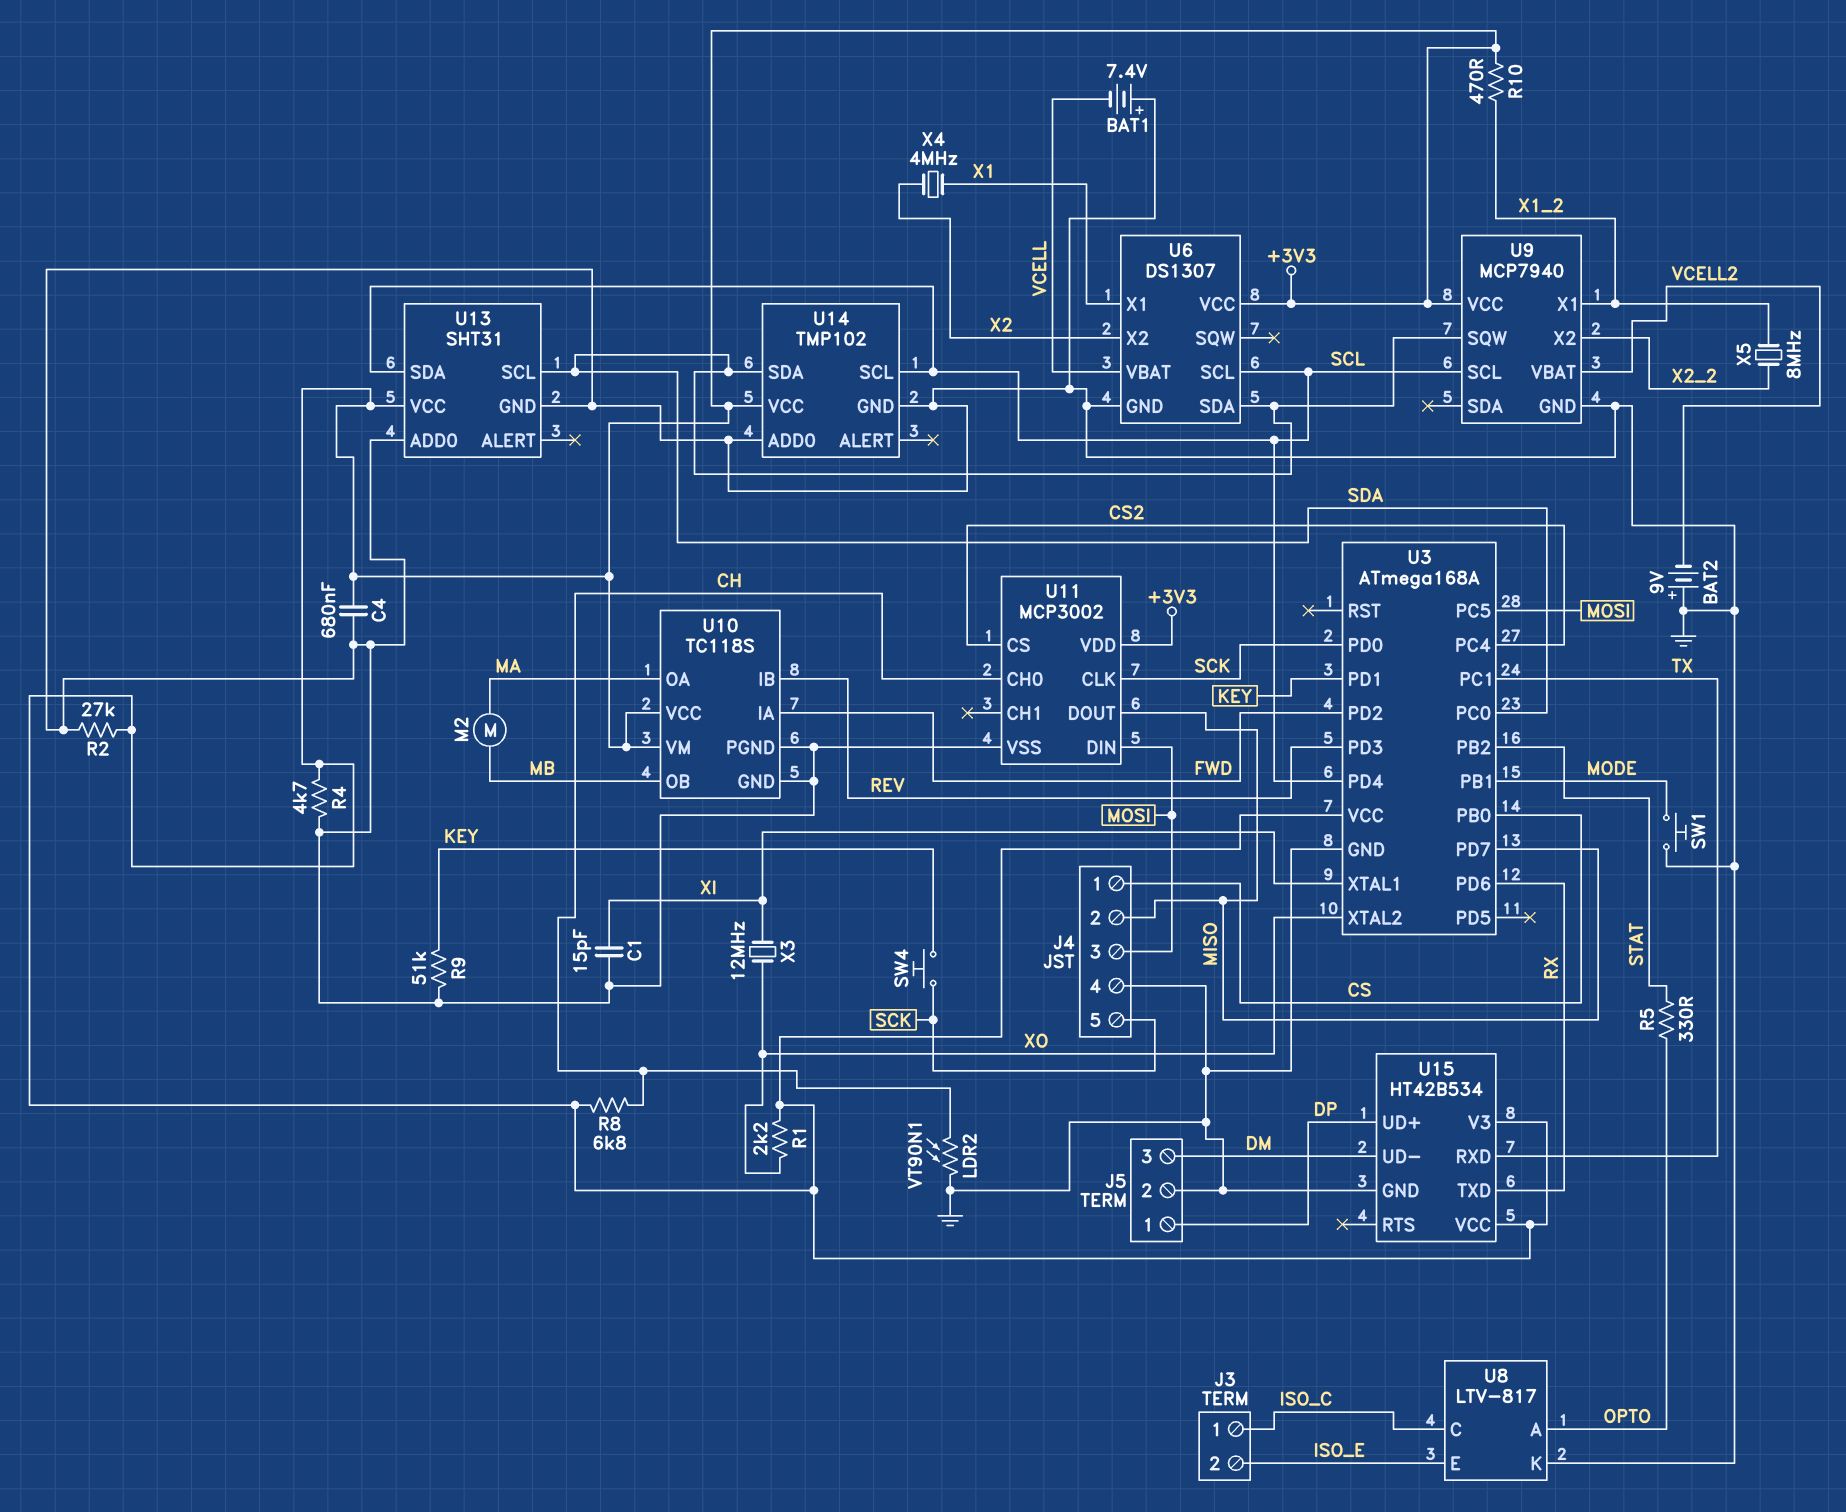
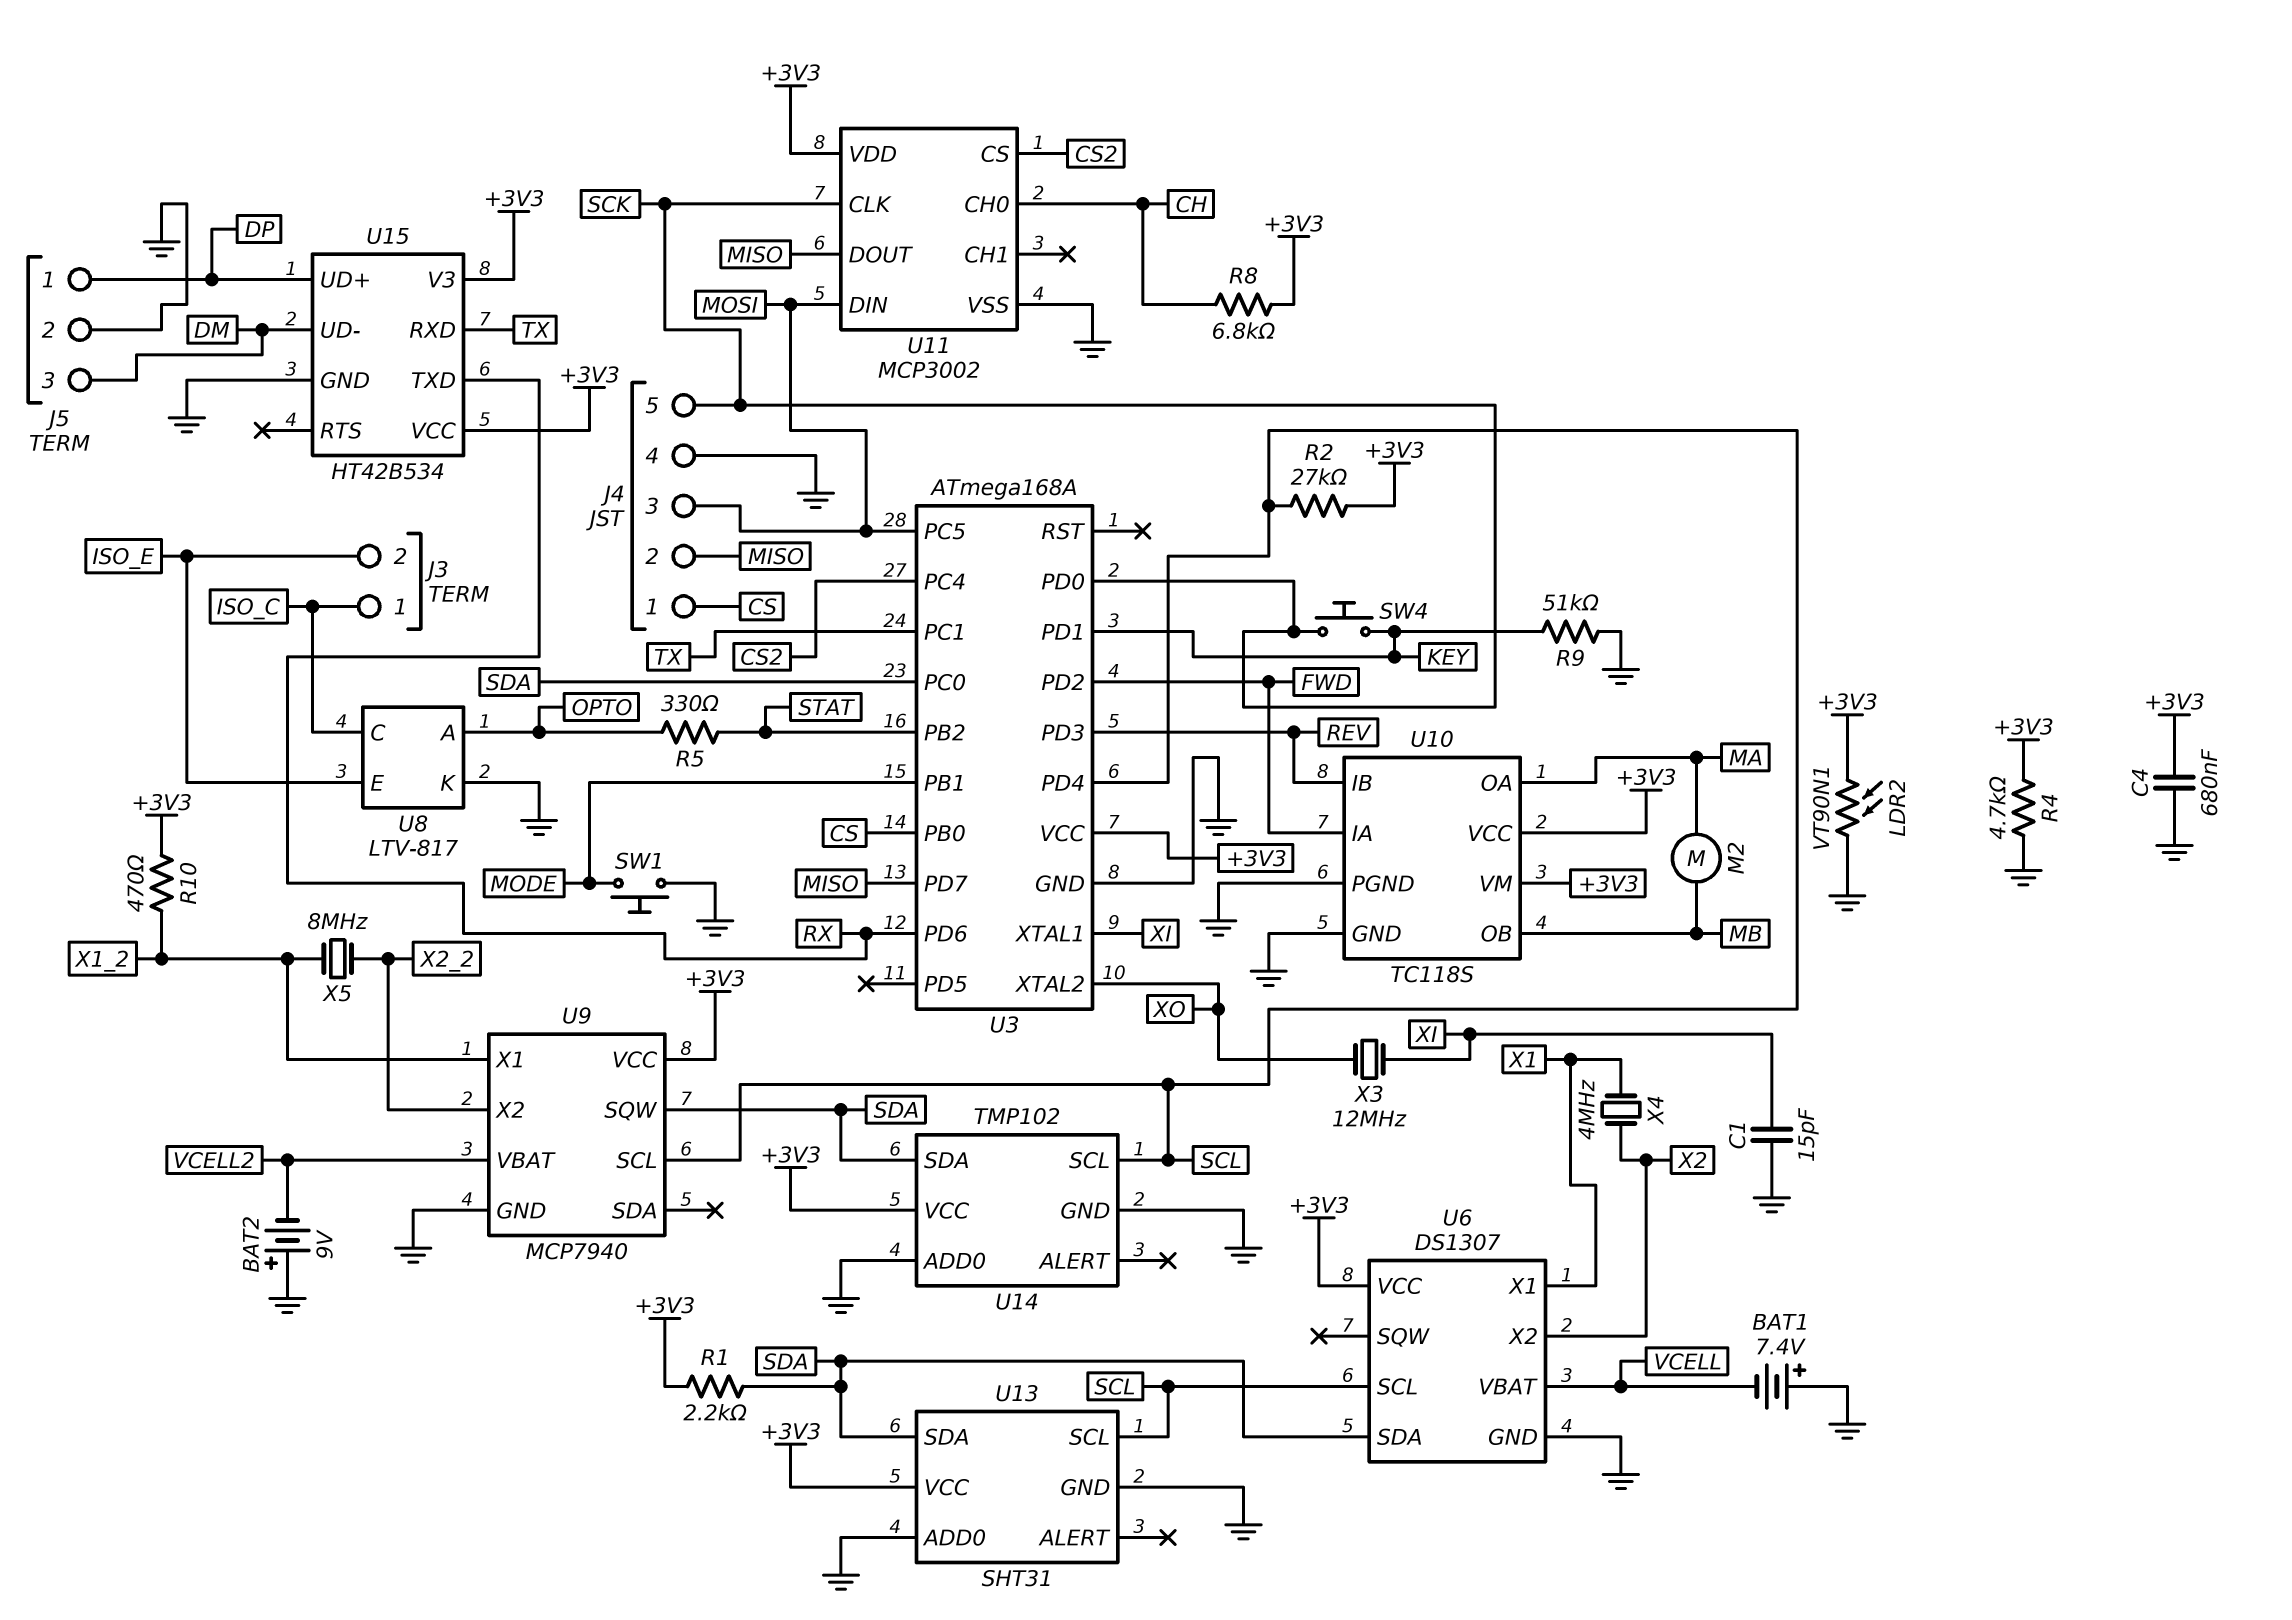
LDR2: VT90N1 (CH, GND) -> VT90N1 (+3V3, GND)
R1: 2.2k (+3V3, XO) -> 2.2k (+3V3, SDA)
R2: 27k (+3V3, GND) -> 27k (+3V3, SCL)
U13 pin SCL: SDA -> SCL
U13 pin SDA: SCL -> SDA

